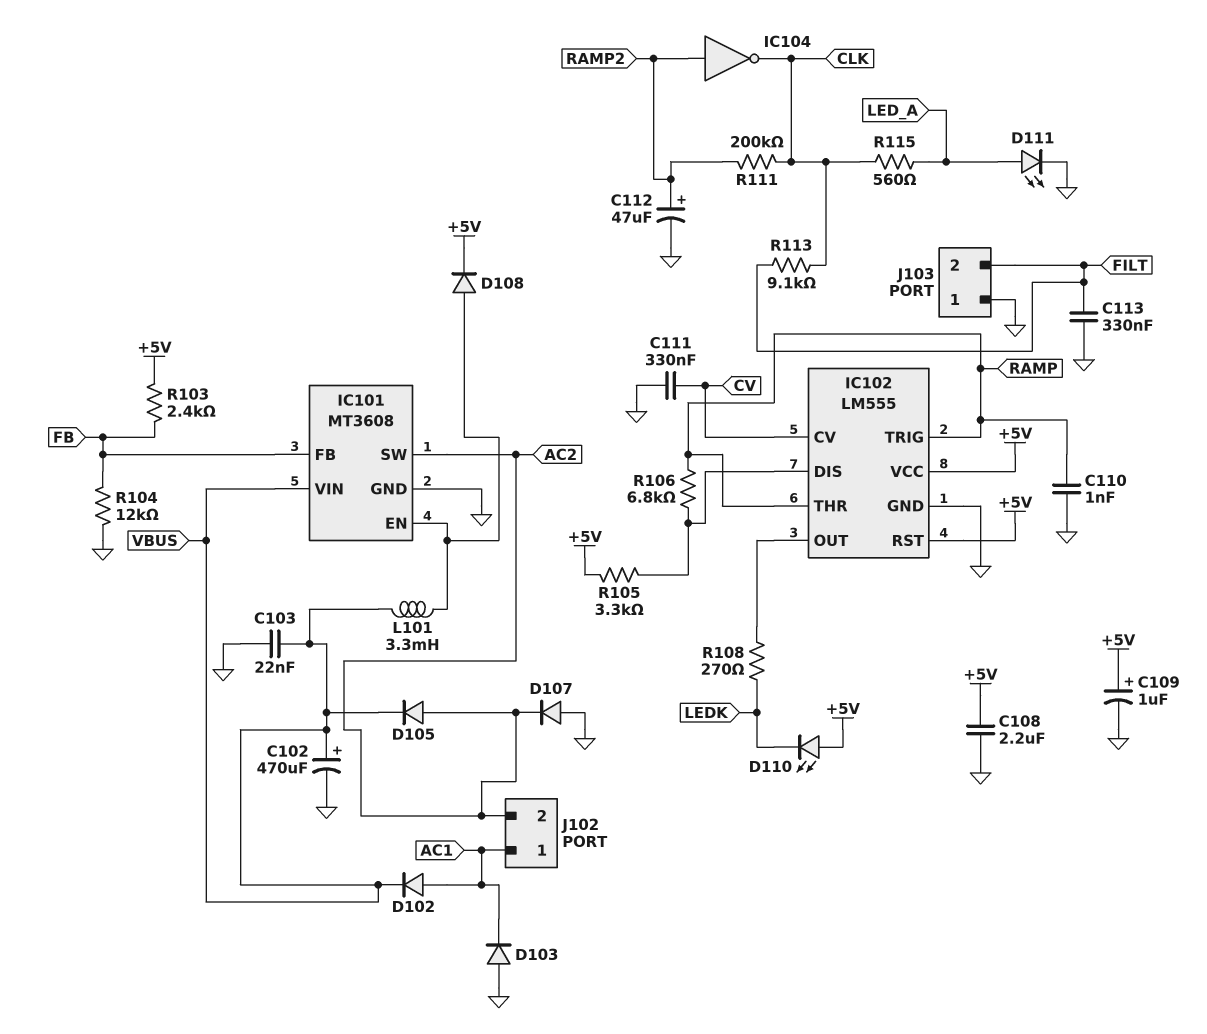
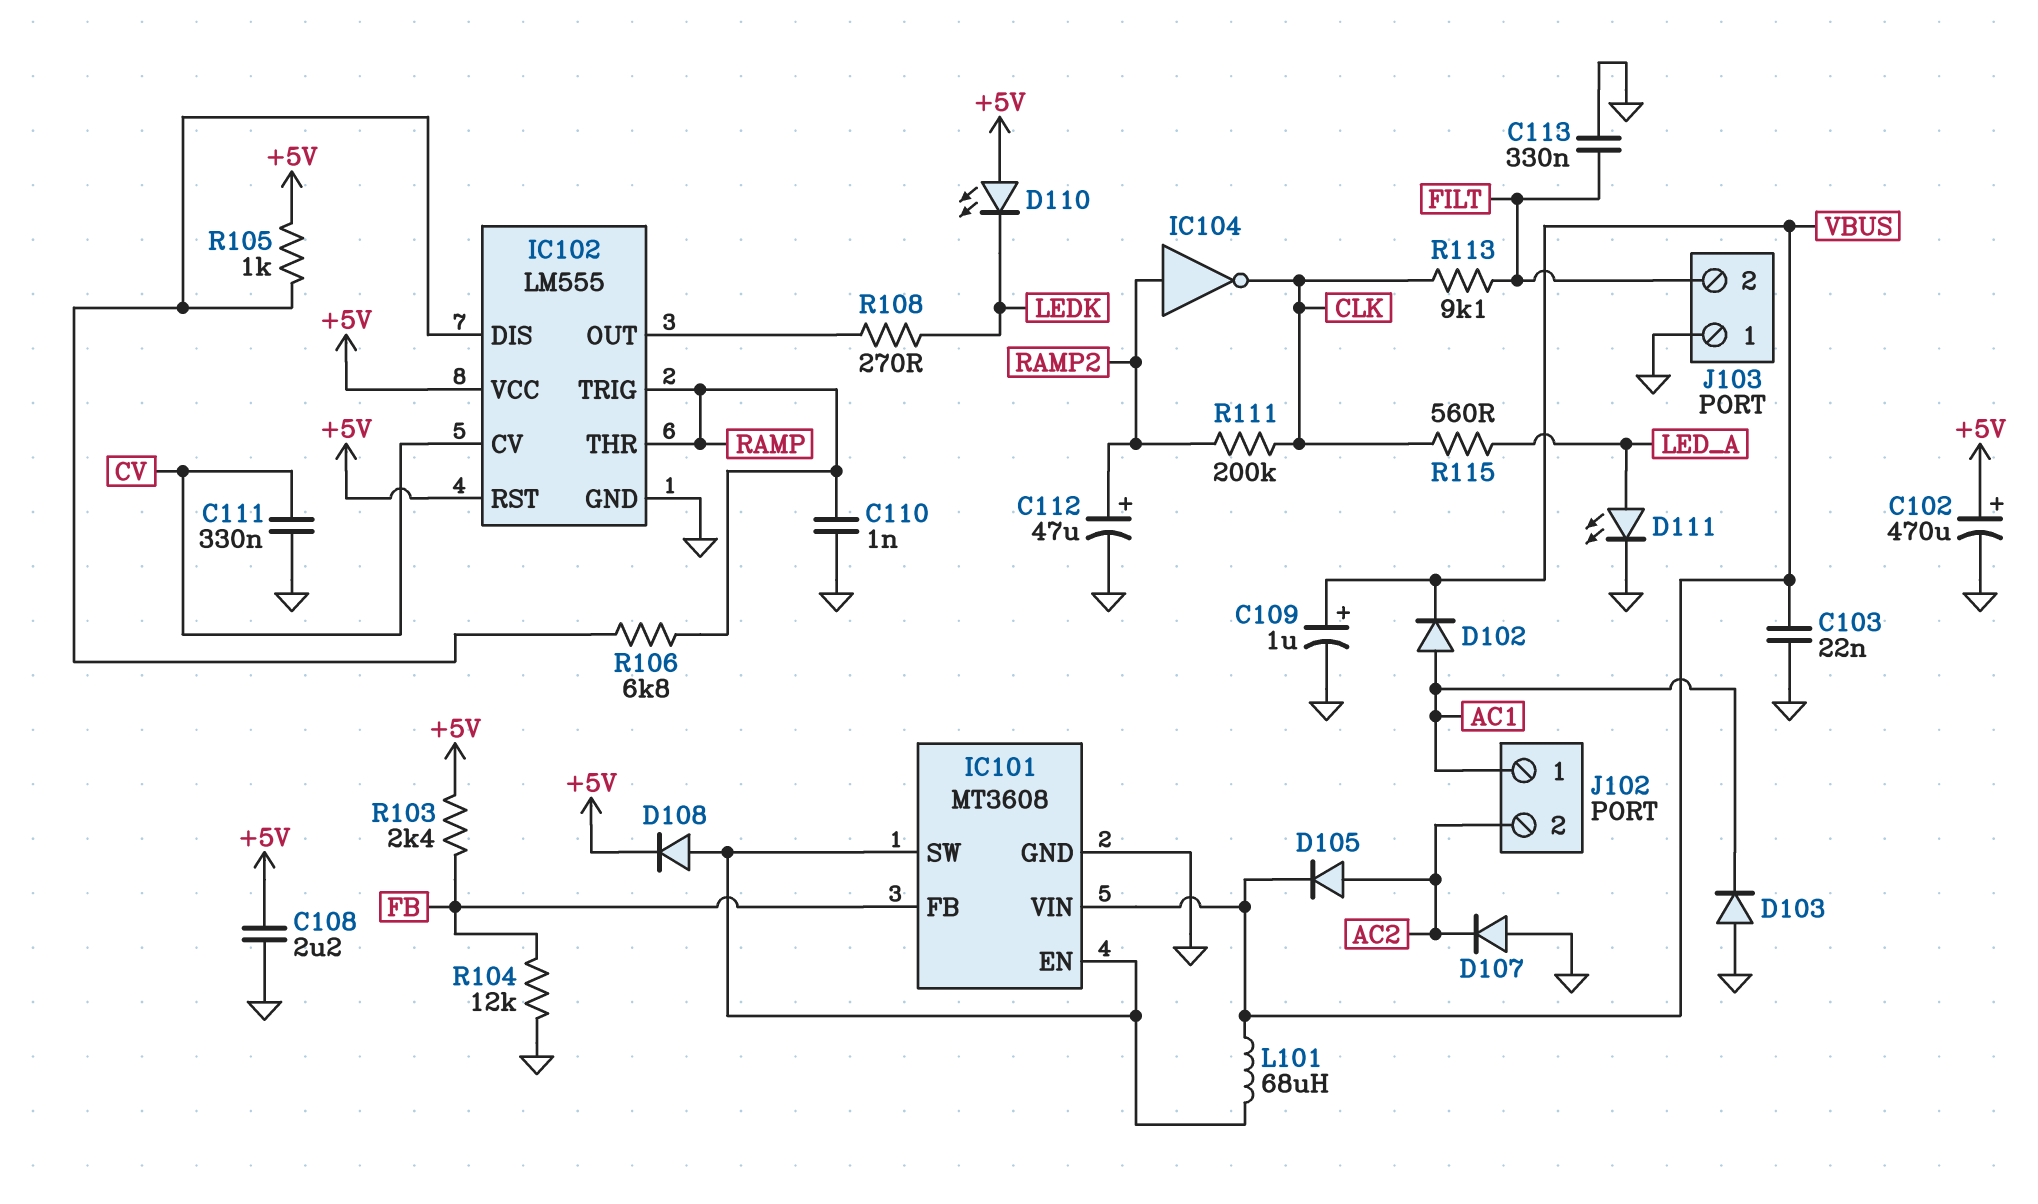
C102: 470uF (plus VBUS, minus GND) -> 470uF (plus +5V, minus GND)
C109: 1uF (plus +5V, minus GND) -> 1uF (plus VBUS, minus GND)
IC101 pin SW: AC2 -> IC101/EN
L101: 3.3mH (IC101/EN, VBUS) -> 68uH (IC101/EN, VBUS)
R105: 3.3k (+5V, IC102/DIS) -> 1k (+5V, IC102/DIS)

